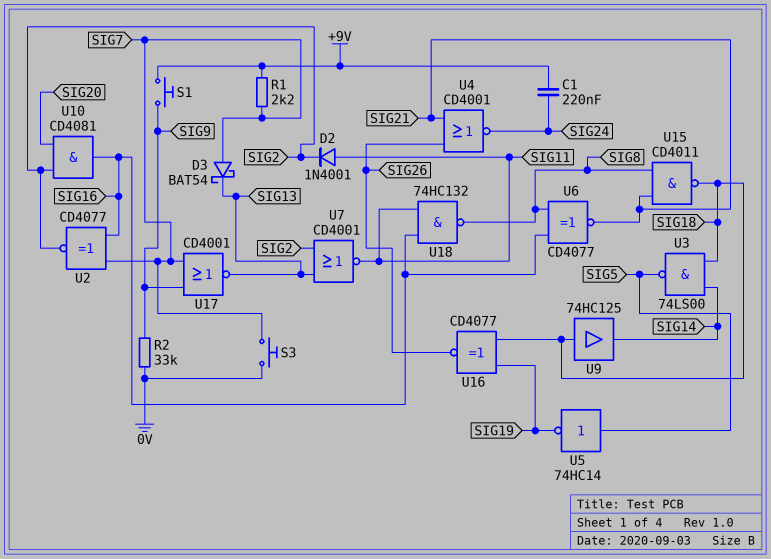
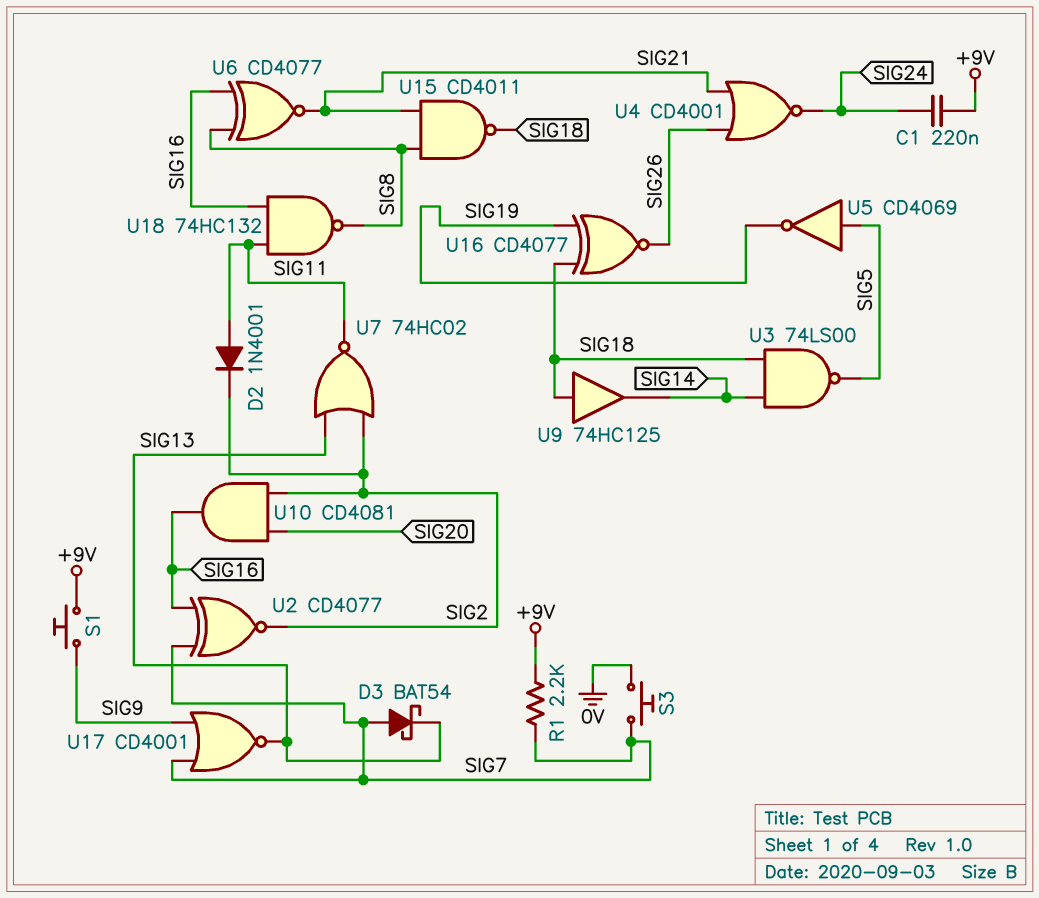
R2: 33k (0V, SIG9) -> none
U5: NOT 74HC14 (in SIG5, out SIG19) -> NOT CD4069 (in SIG5, out SIG19)
U7: NOR CD4001 (in SIG2, in SIG13, out SIG11) -> NOR 74HC02 (in SIG2, in SIG13, out SIG11)

